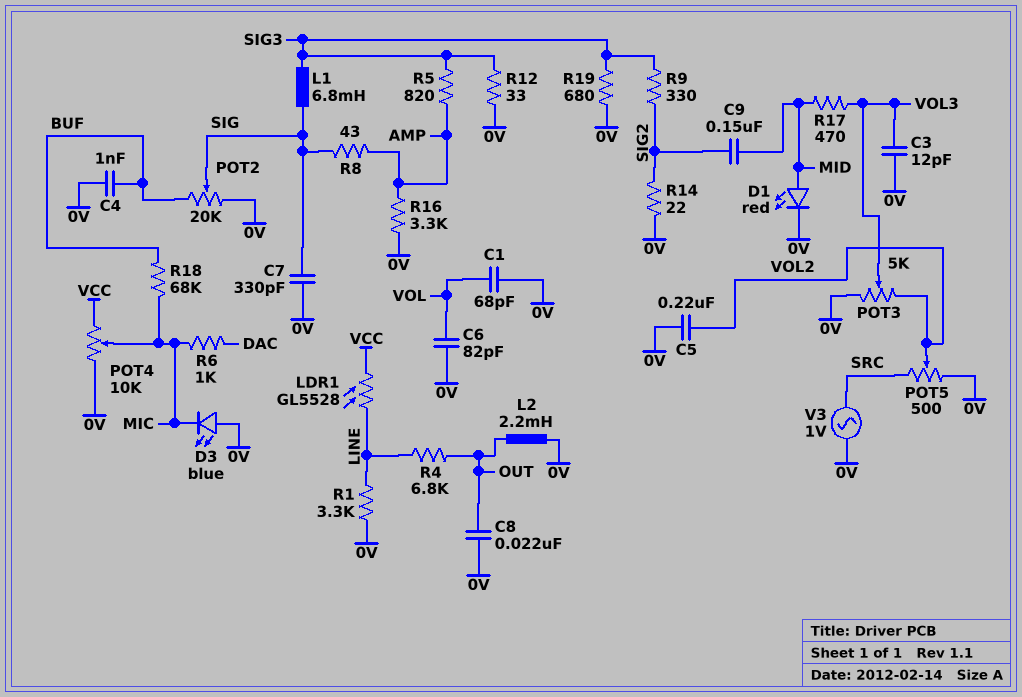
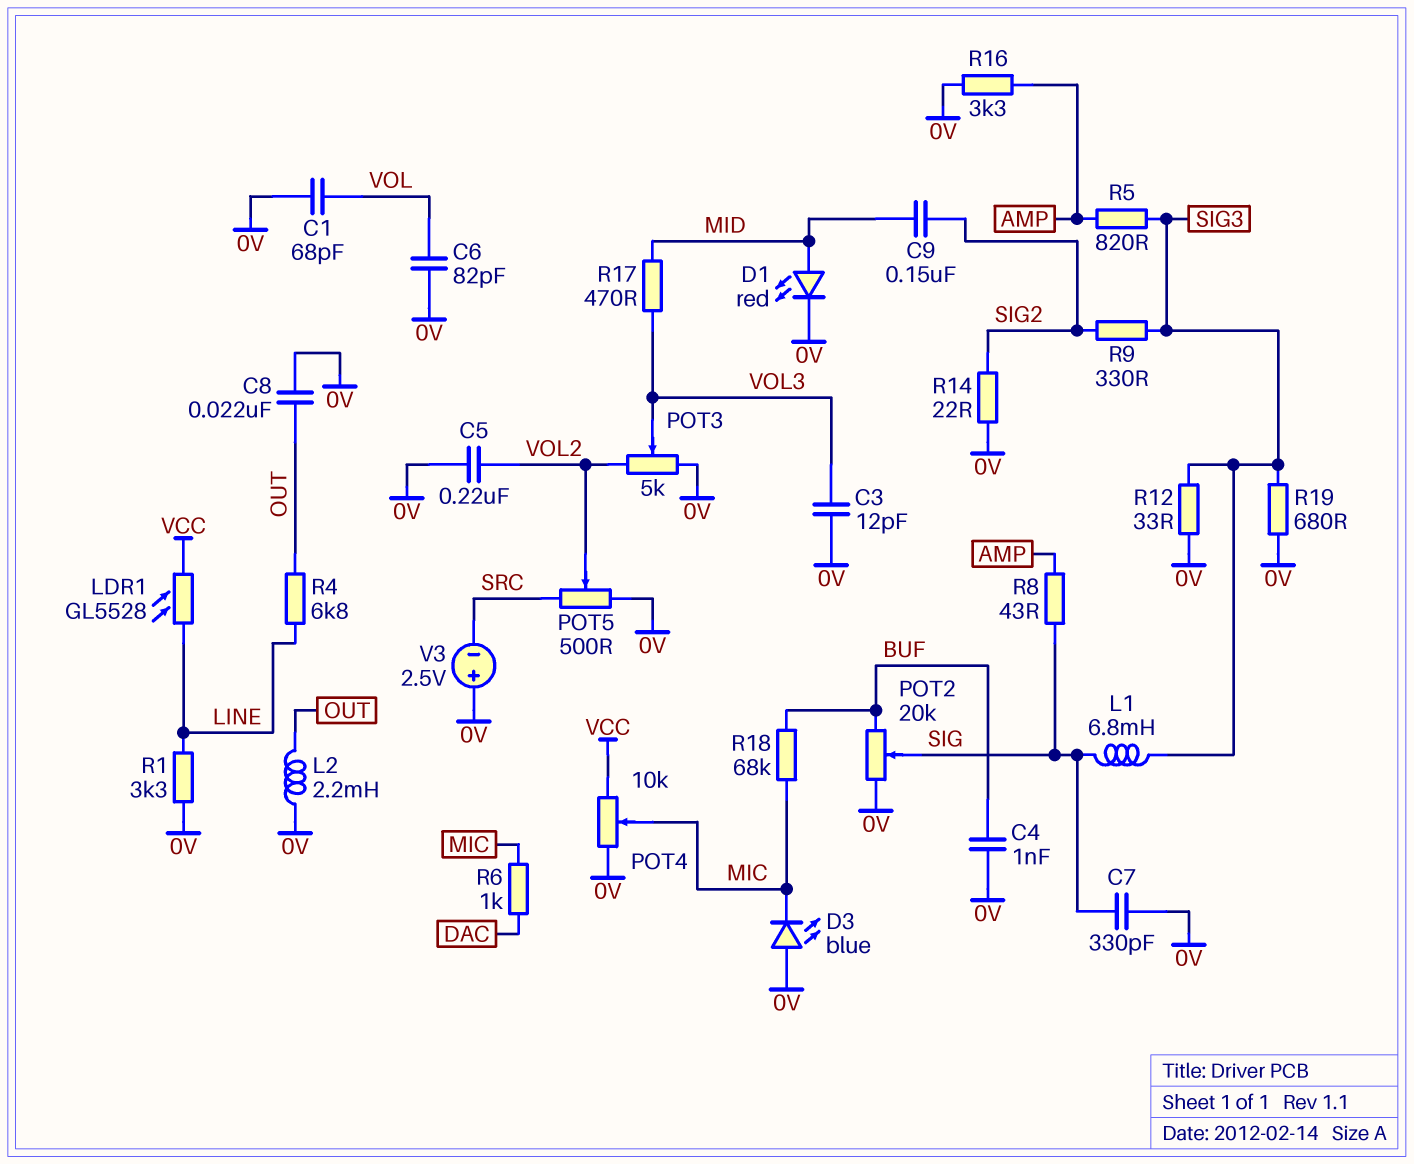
V3: AC 1V (0V, SRC) -> 2.5V (plus 0V, minus SRC)

